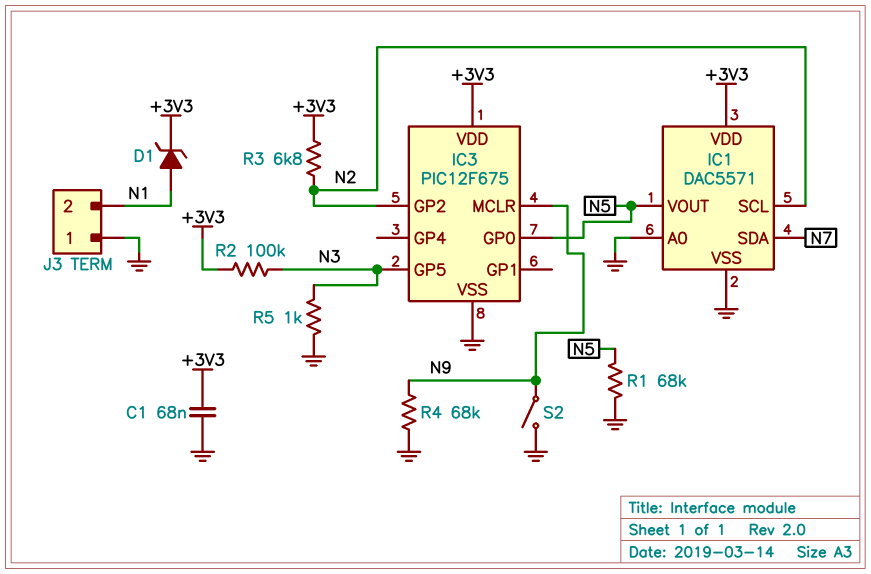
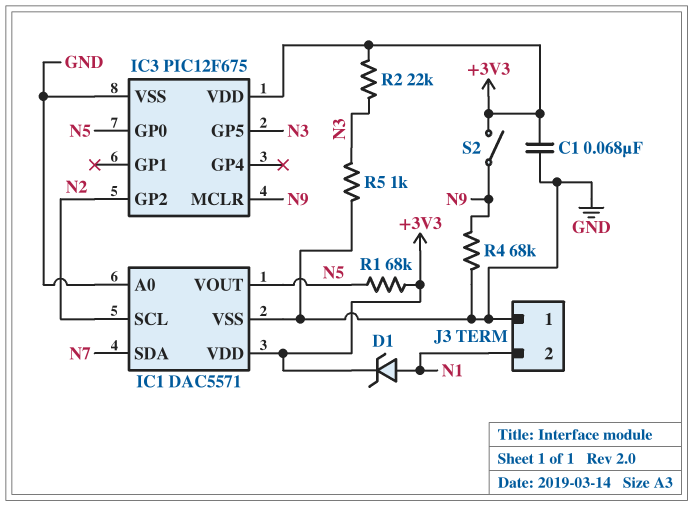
R1: 68k (GND, N5) -> 68k (+3V3, N5)
R2: 100k (+3V3, N3) -> 22k (+3V3, N3)
R3: 6.8k (+3V3, N2) -> none
S2: switch (GND, N9) -> switch (+3V3, N9)

